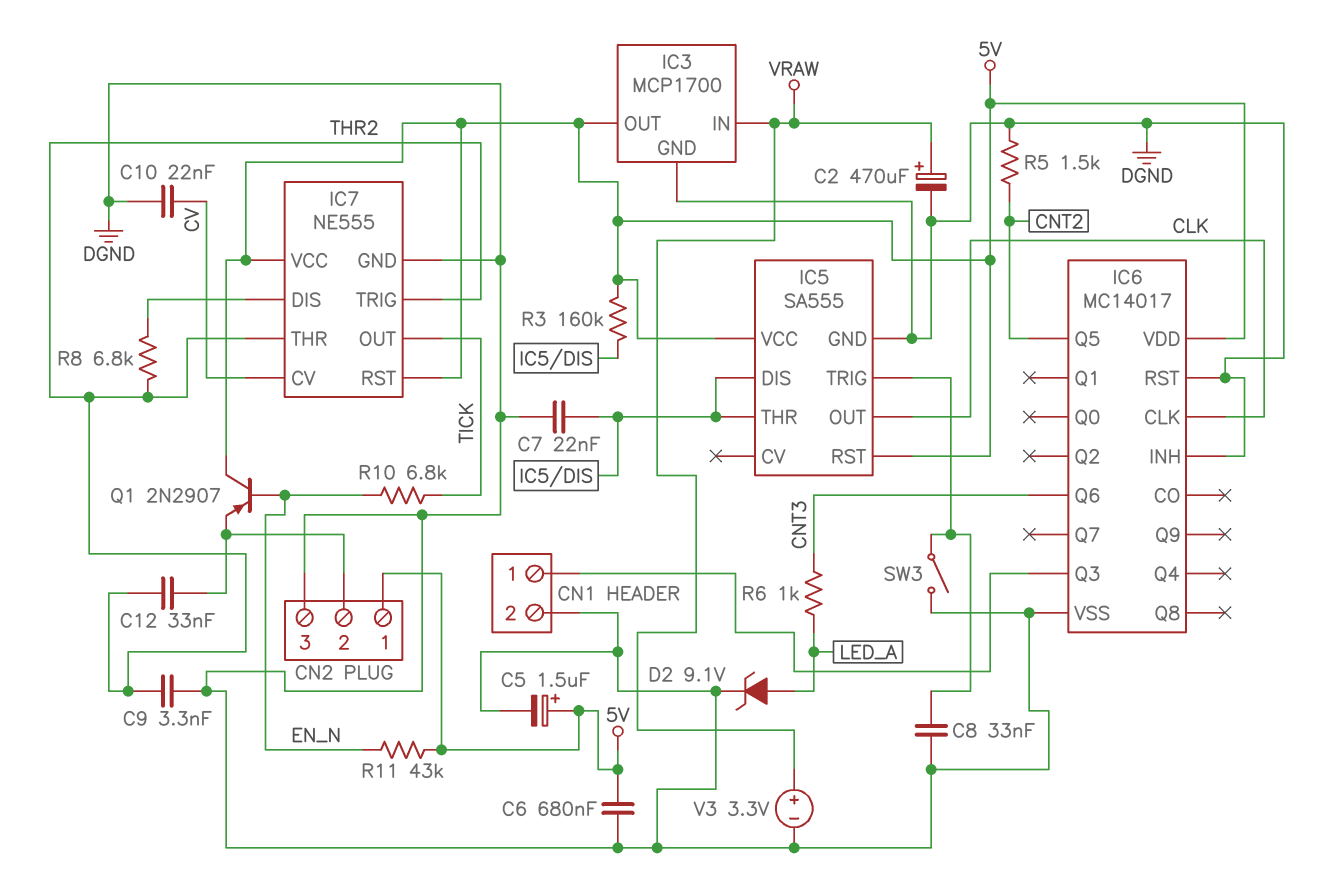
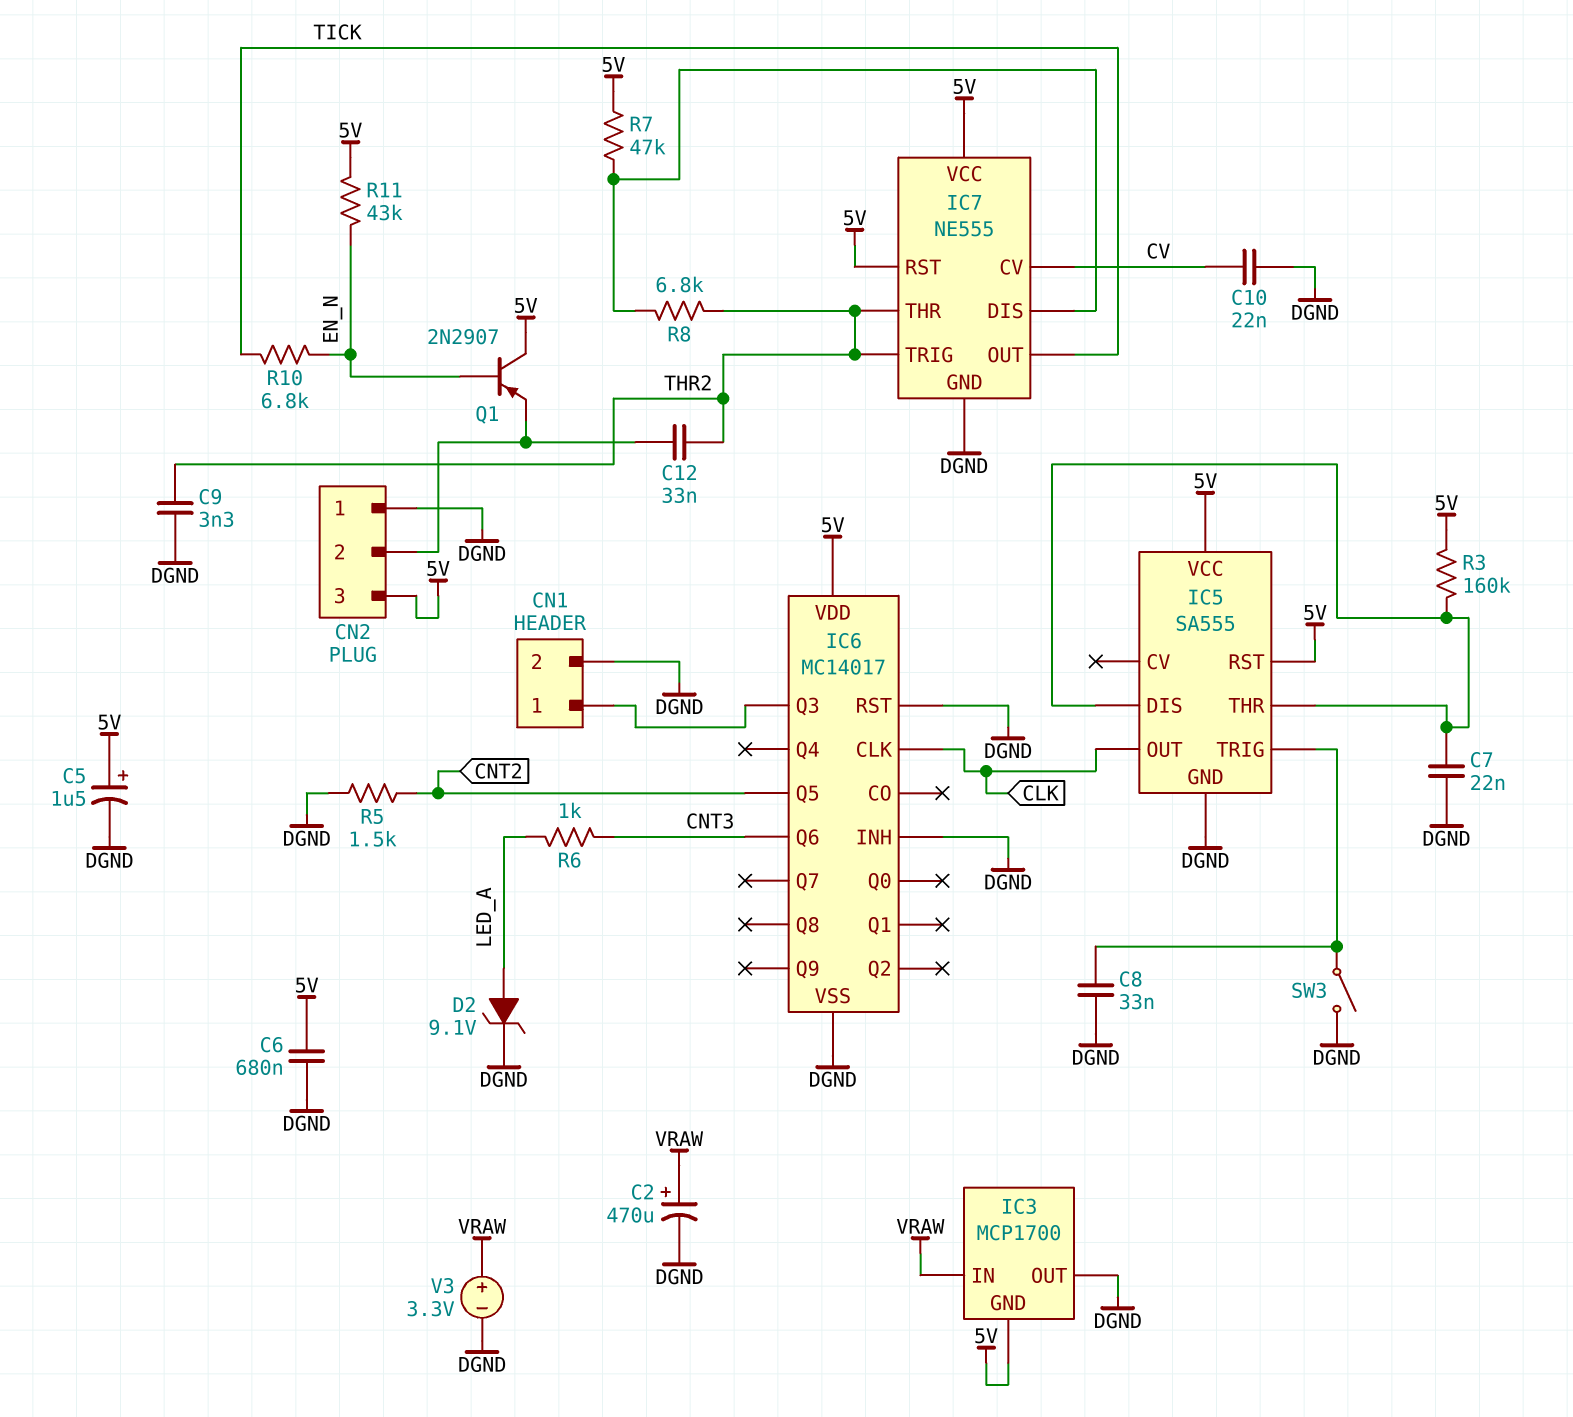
CN2 pin 1: 5V -> DGND
CN2 pin 3: DGND -> 5V
IC3 pin GND: DGND -> 5V
IC3 pin OUT: 5V -> DGND
R7: none -> 47k (5V, IC7/DIS)

